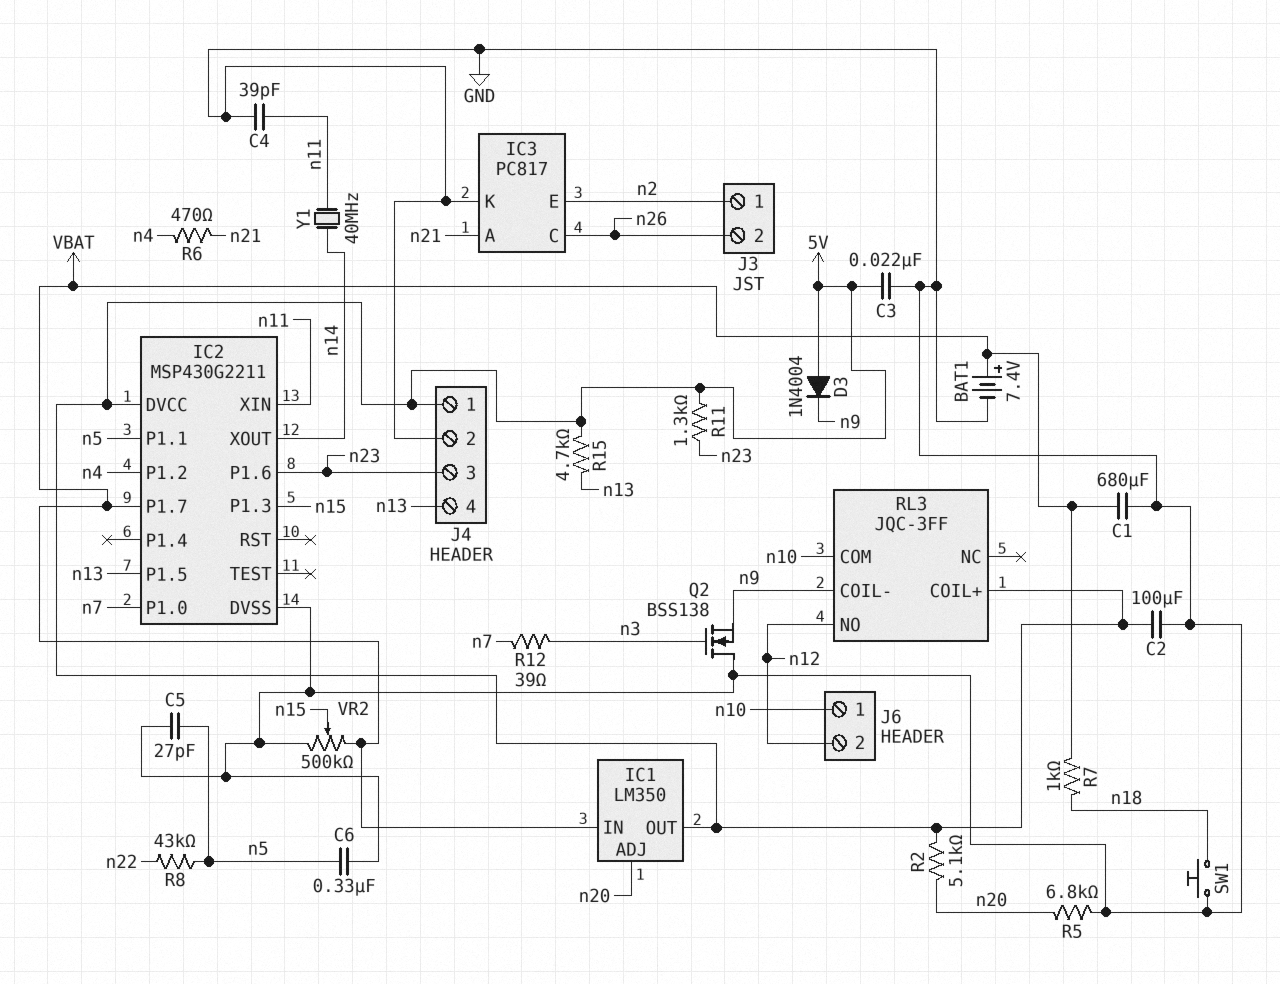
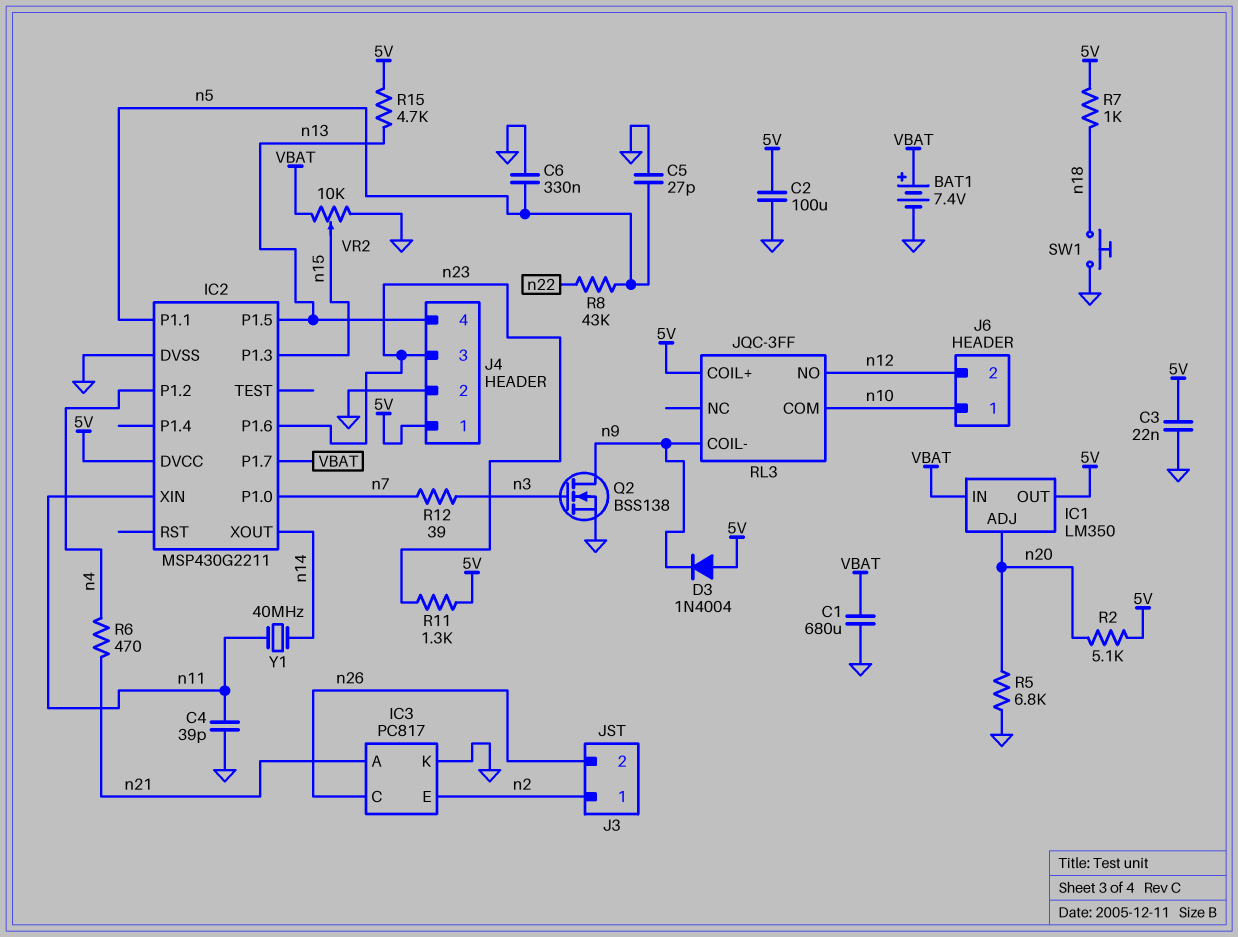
Q2: NMOS BSS138 (G n3, D GND, S n9) -> NMOS BSS138 (G n3, D n9, S GND)
R7: 1k (VBAT, n18) -> 1k (5V, n18)
VR2: 500k (GND, VBAT, wiper n15) -> 10k (GND, VBAT, wiper n15)

